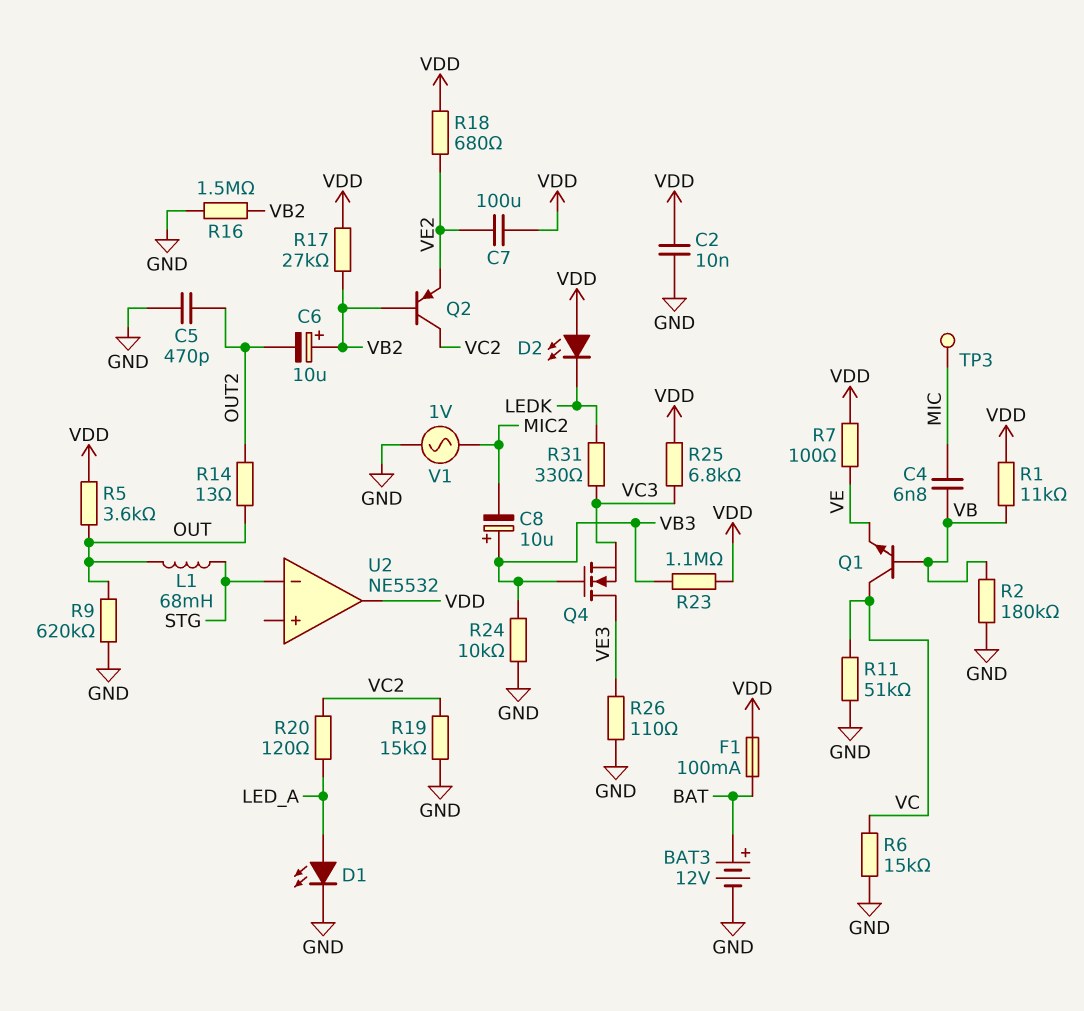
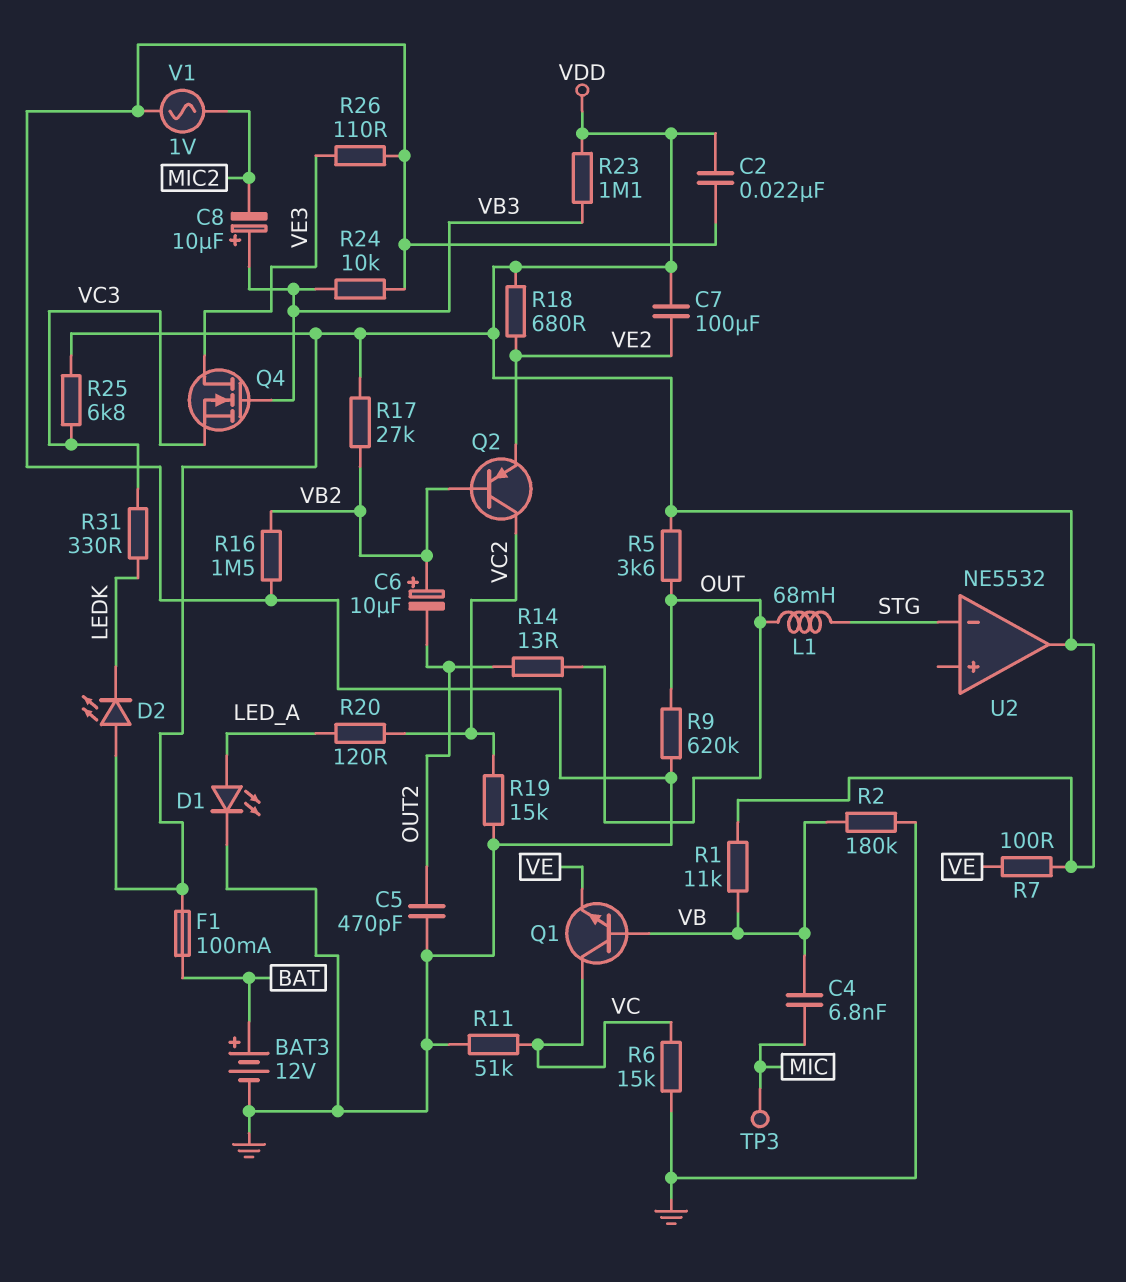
C2: 10nF (GND, VDD) -> 22nF (GND, VDD)

